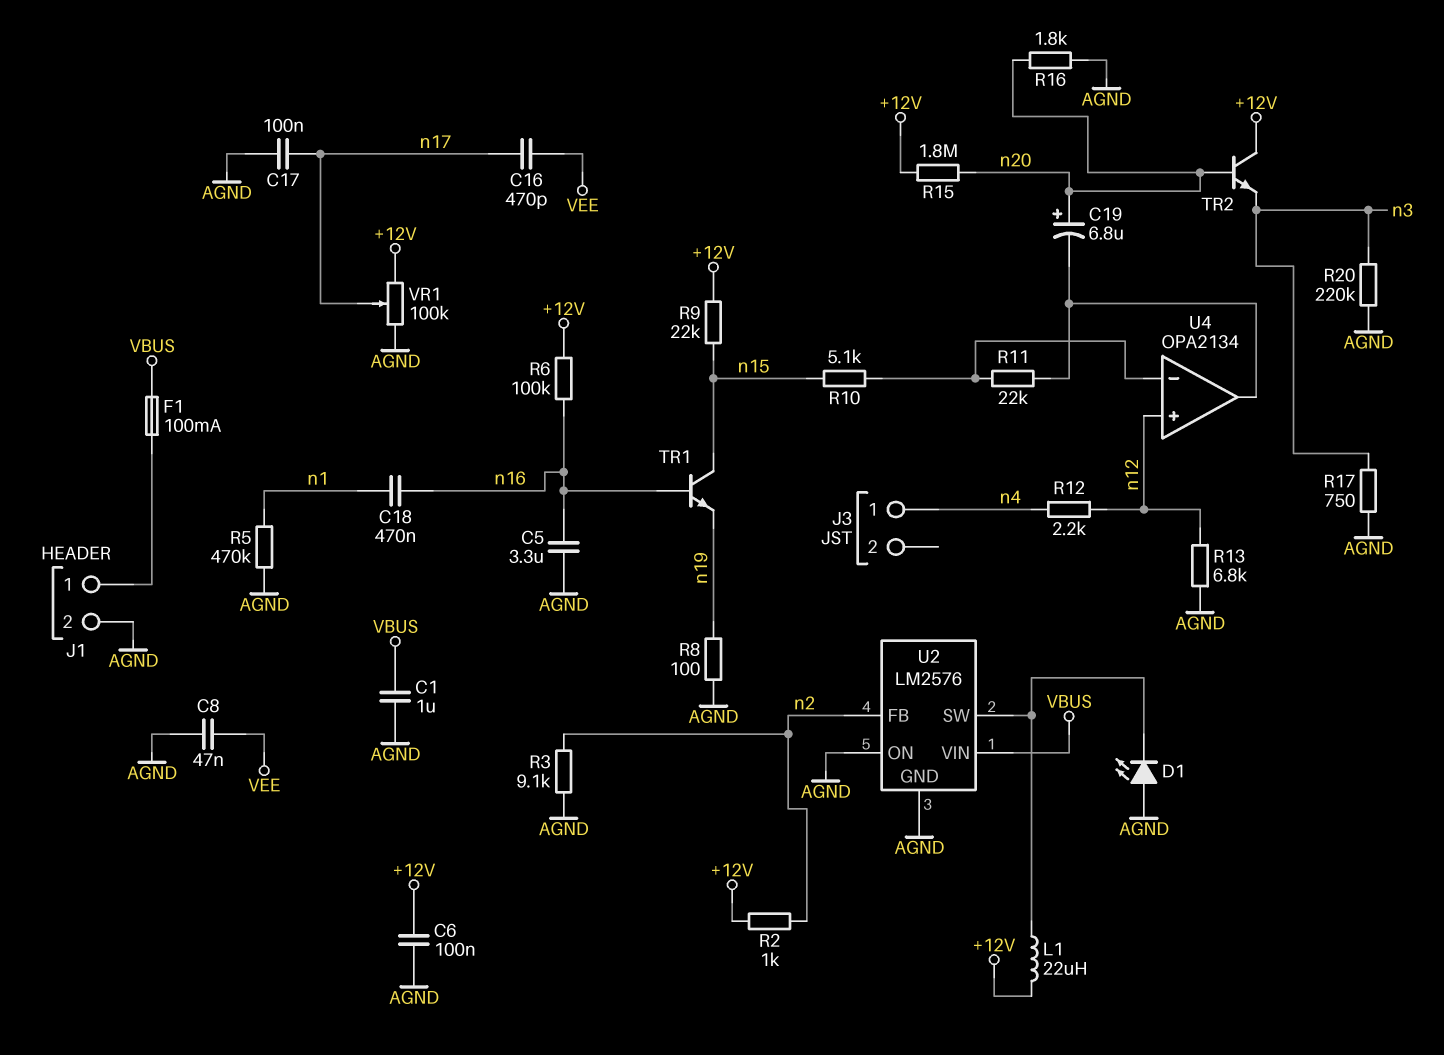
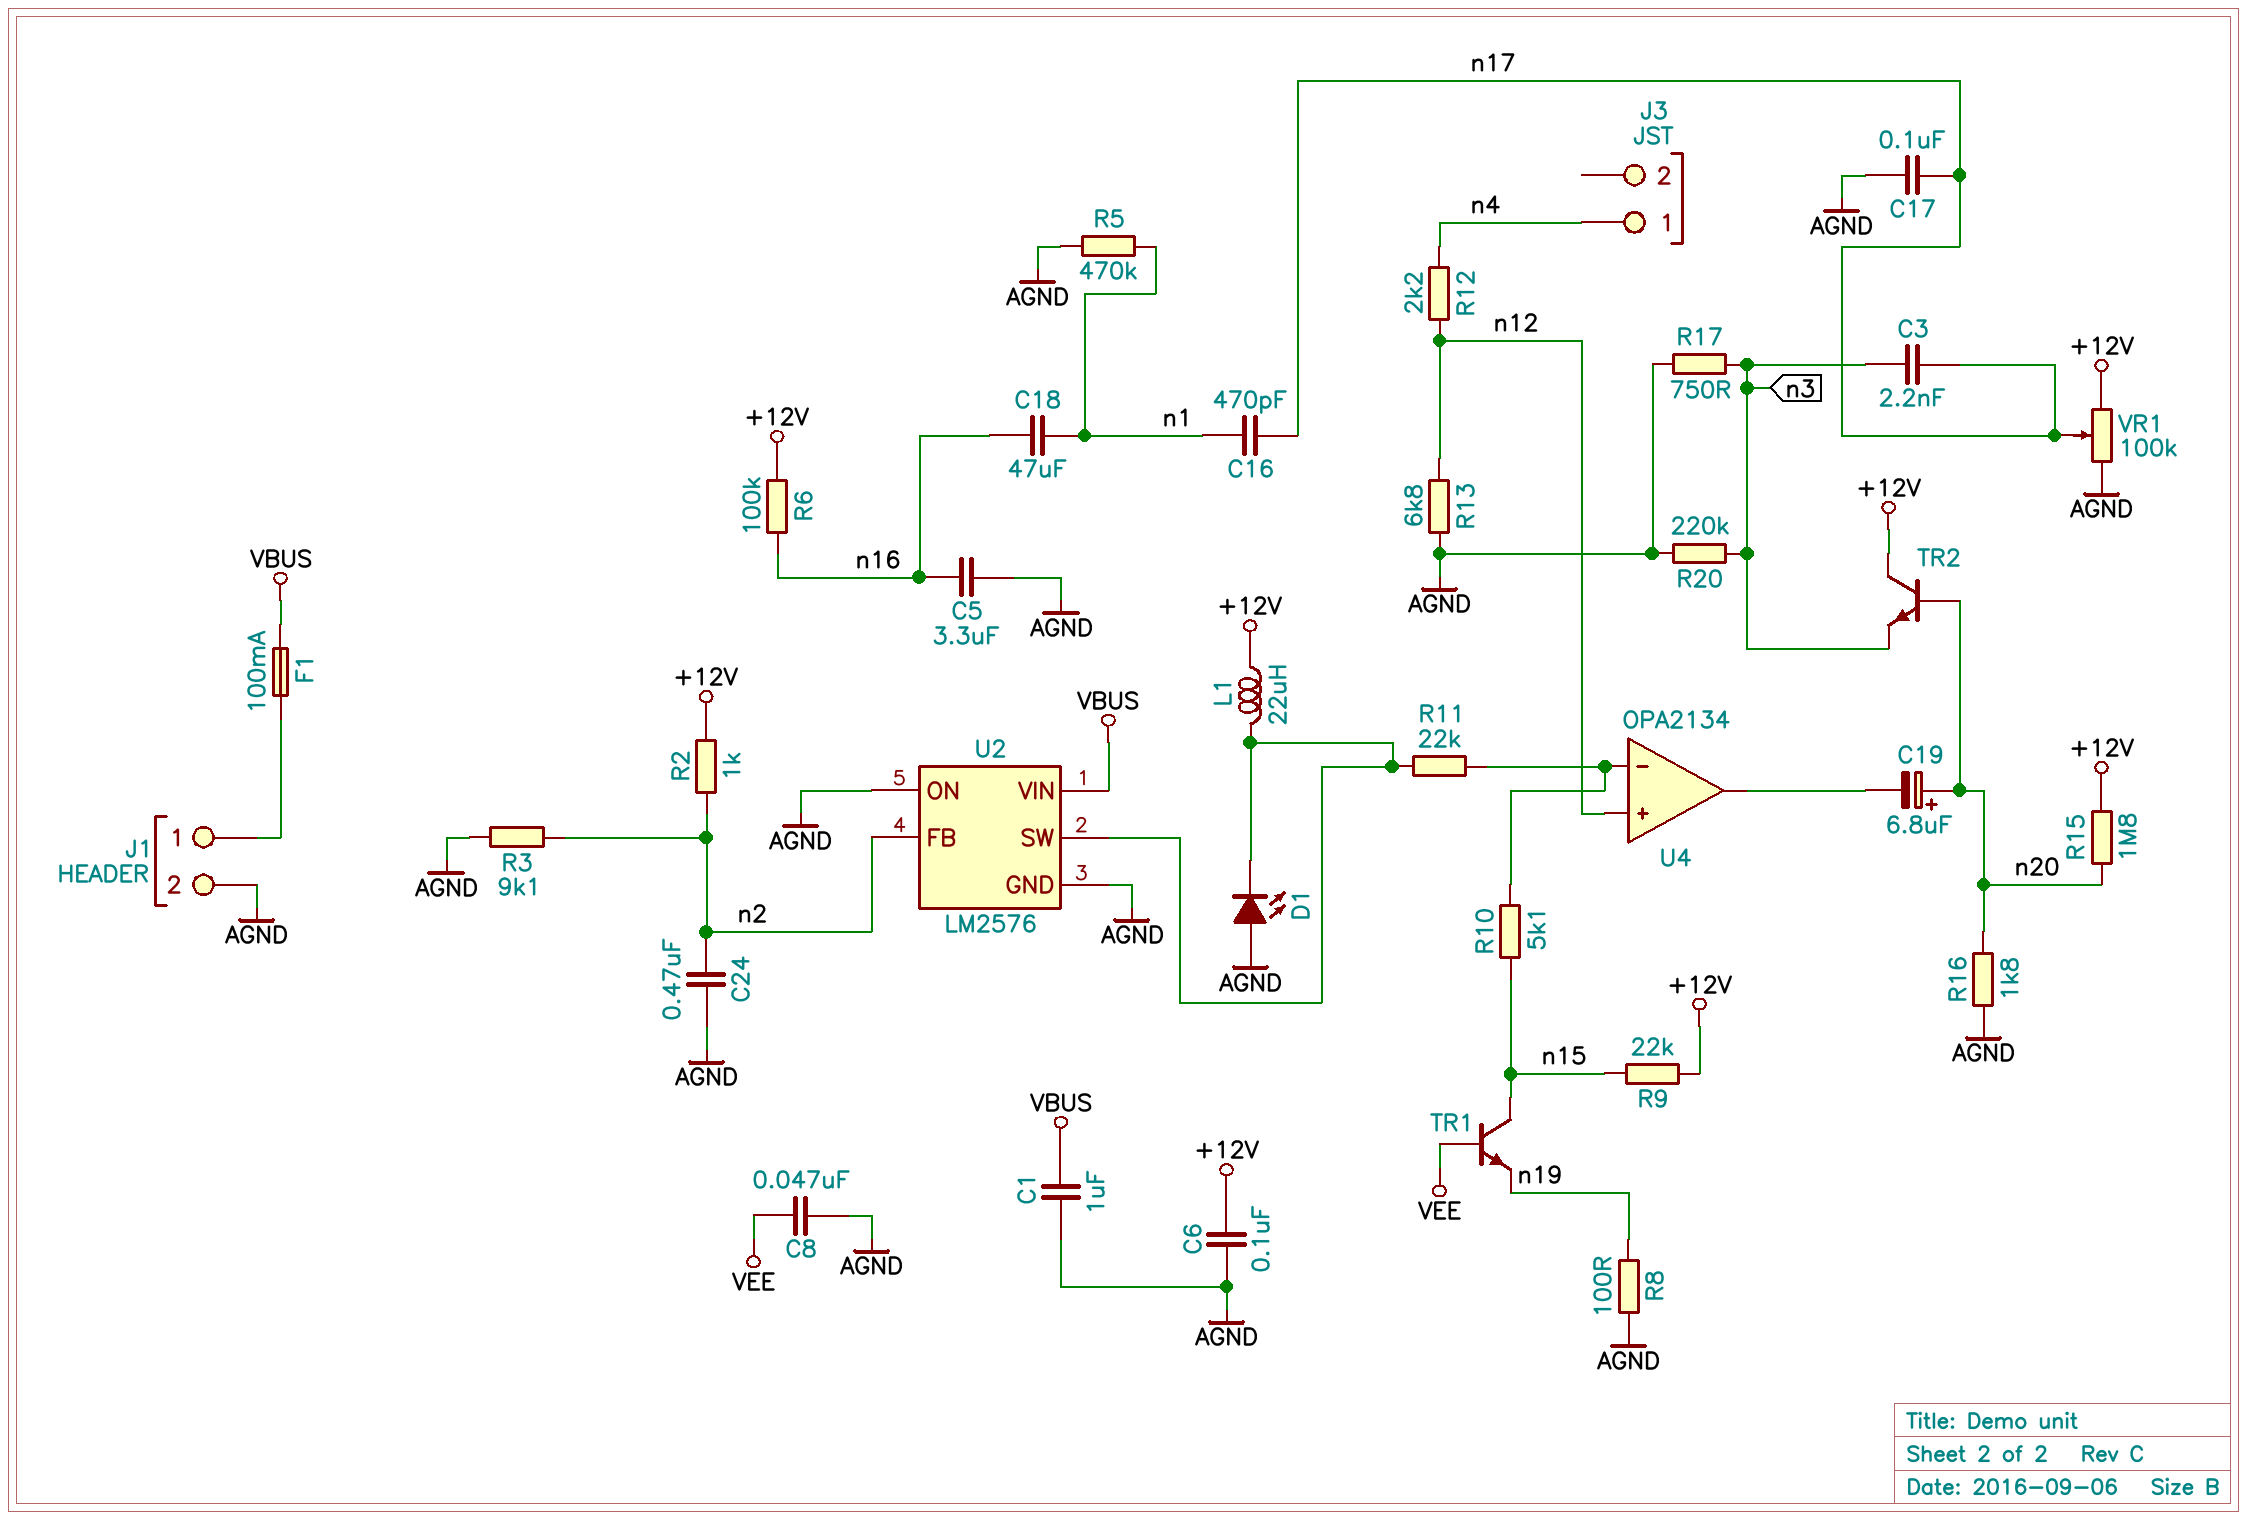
C3: none -> 2.2nF (n3, n17)
C16: 470pF (VEE, n17) -> 470pF (n1, n17)
C18: 470nF (n1, n16) -> 47uF (n1, n16)
C24: none -> 470nF (AGND, n2)
R11: 22k (U4/in-, U4/out) -> 22k (U2/SW, U4/in-)
TR1: NPN (B n16, C n15, E n19) -> NPN (B VEE, C n15, E n19)

